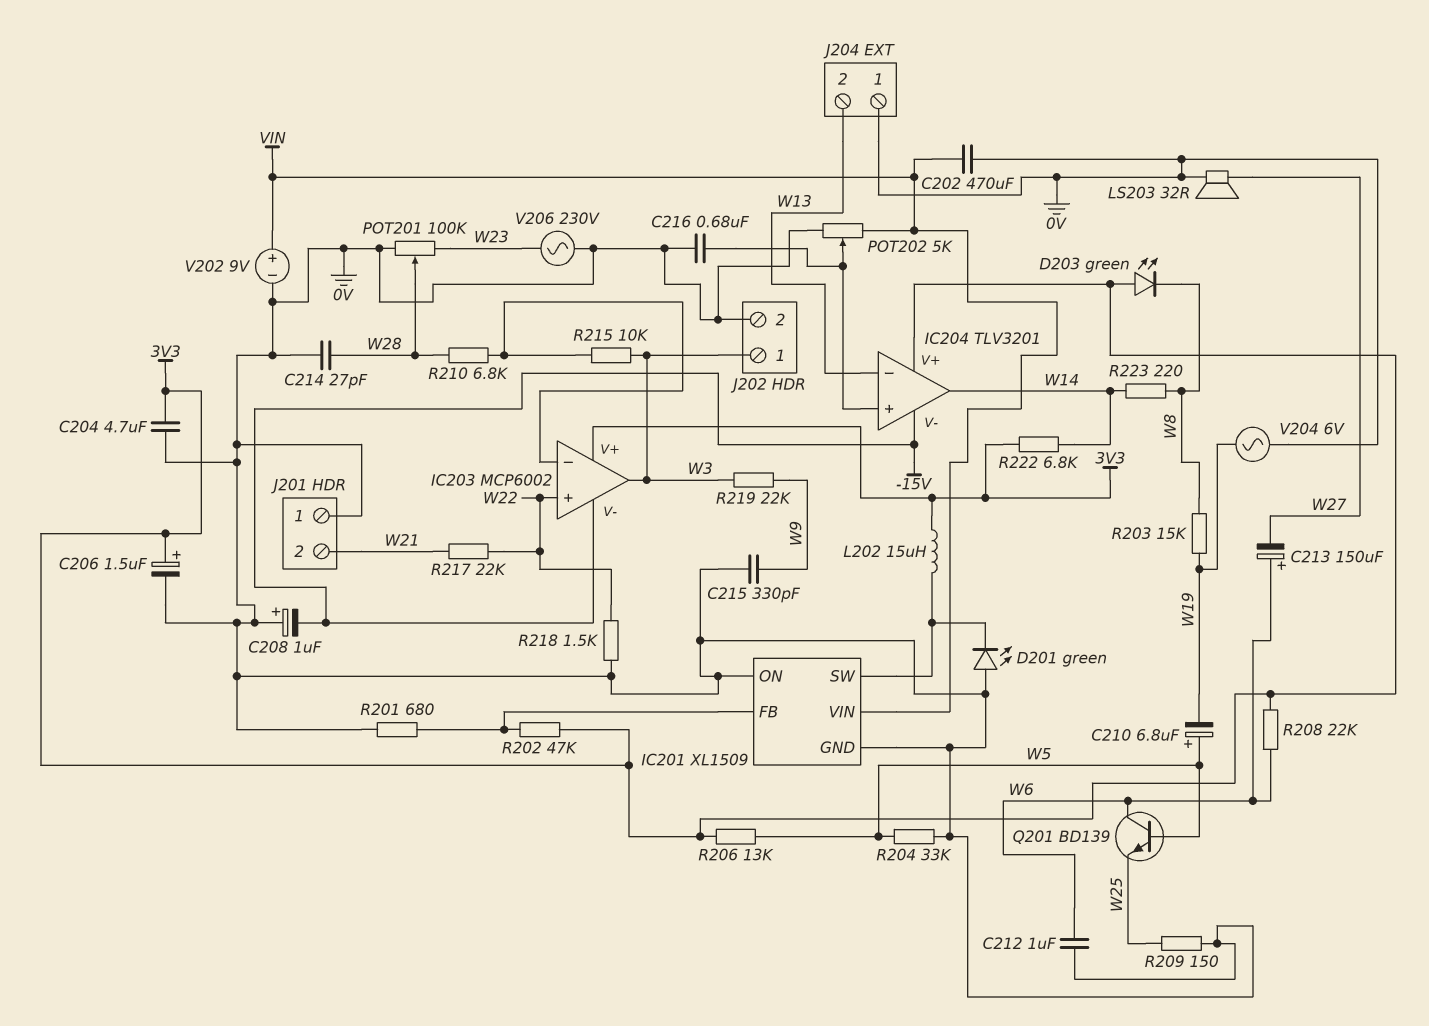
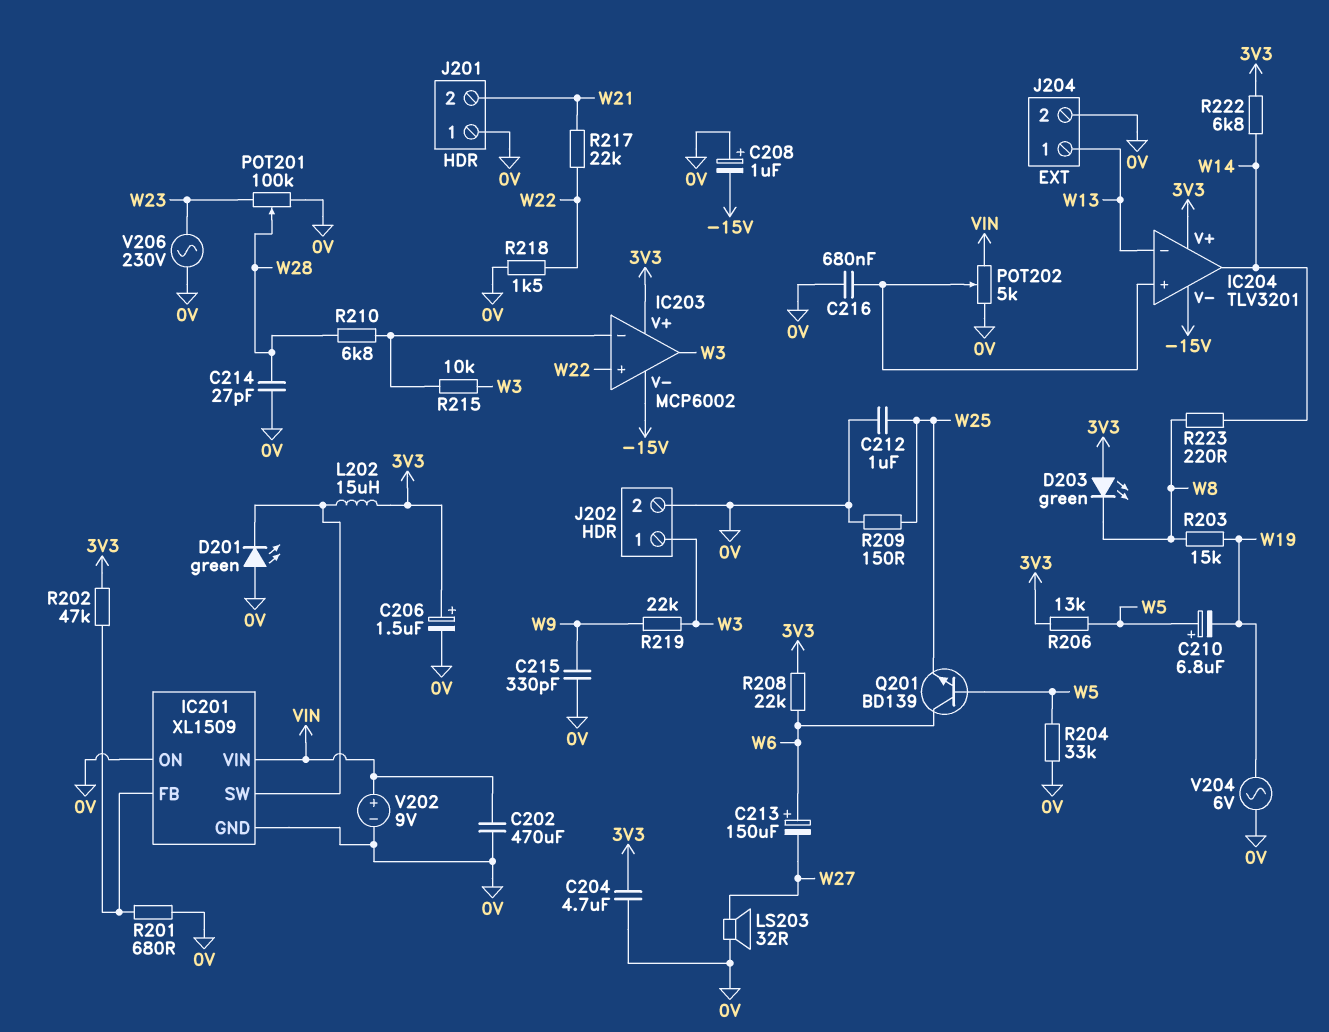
C212: 1uF (0V, W6) -> 1uF (0V, W25)
J204 pin 1: 0V -> W13
J204 pin 2: W13 -> 0V

